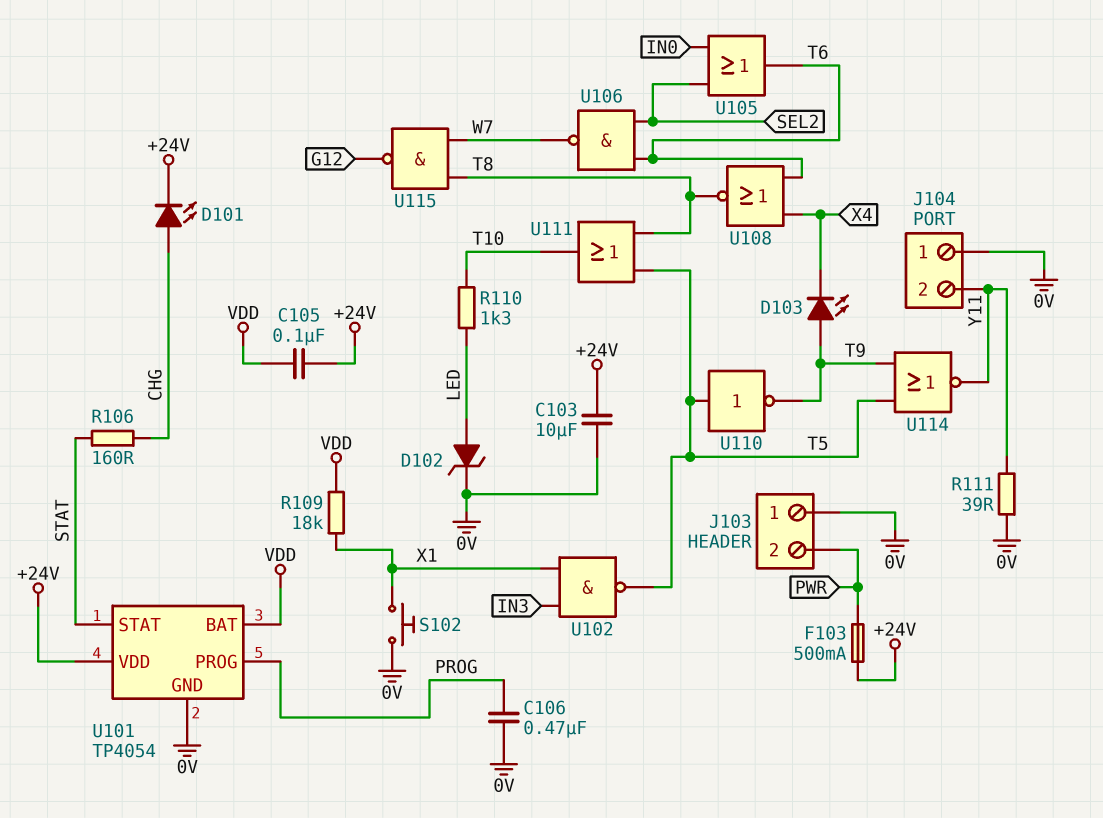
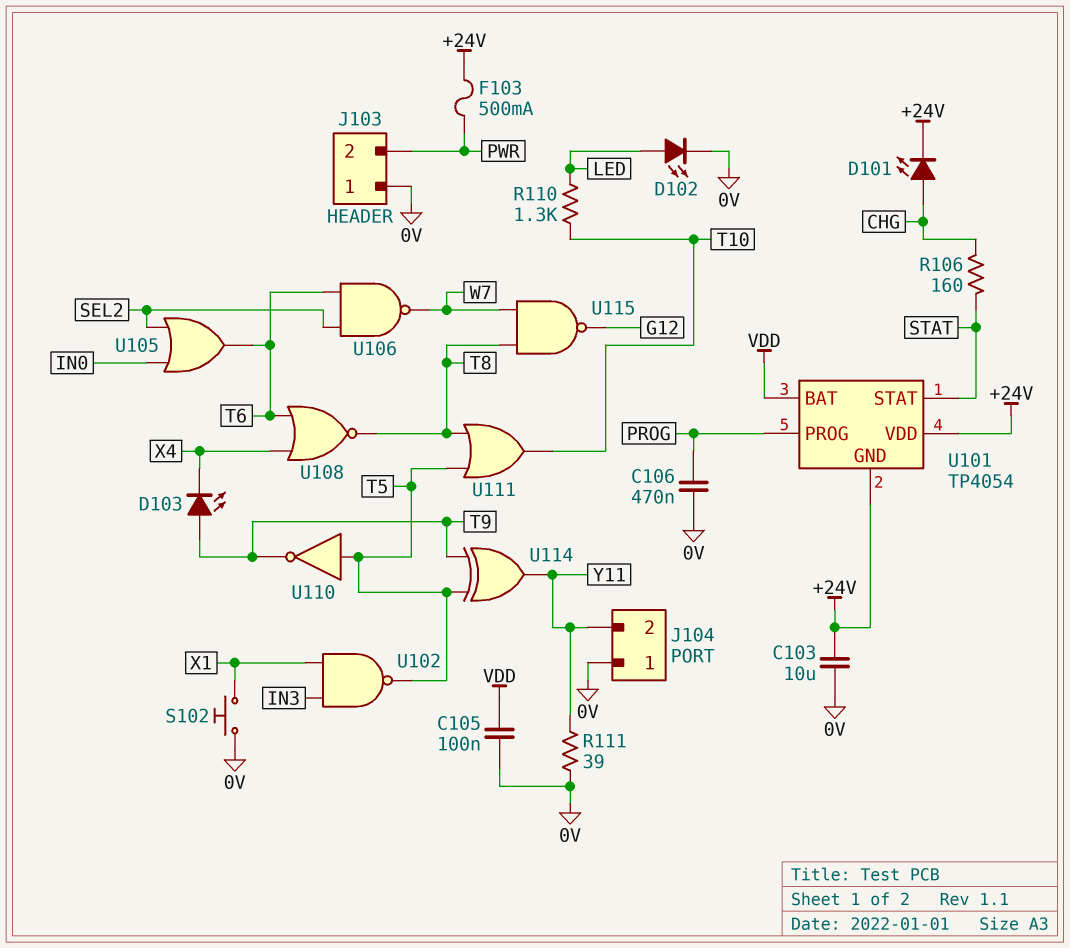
C105: 100nF (+24V, VDD) -> 100nF (0V, VDD)
D102: zener (A LED, K 0V) -> LED (A LED, K 0V)
R109: 18k (VDD, X1) -> none
U101 pin GND: 0V -> +24V
U114: NOR (in T5, in T9, out Y11) -> XOR (in T5, in T9, out Y11)

